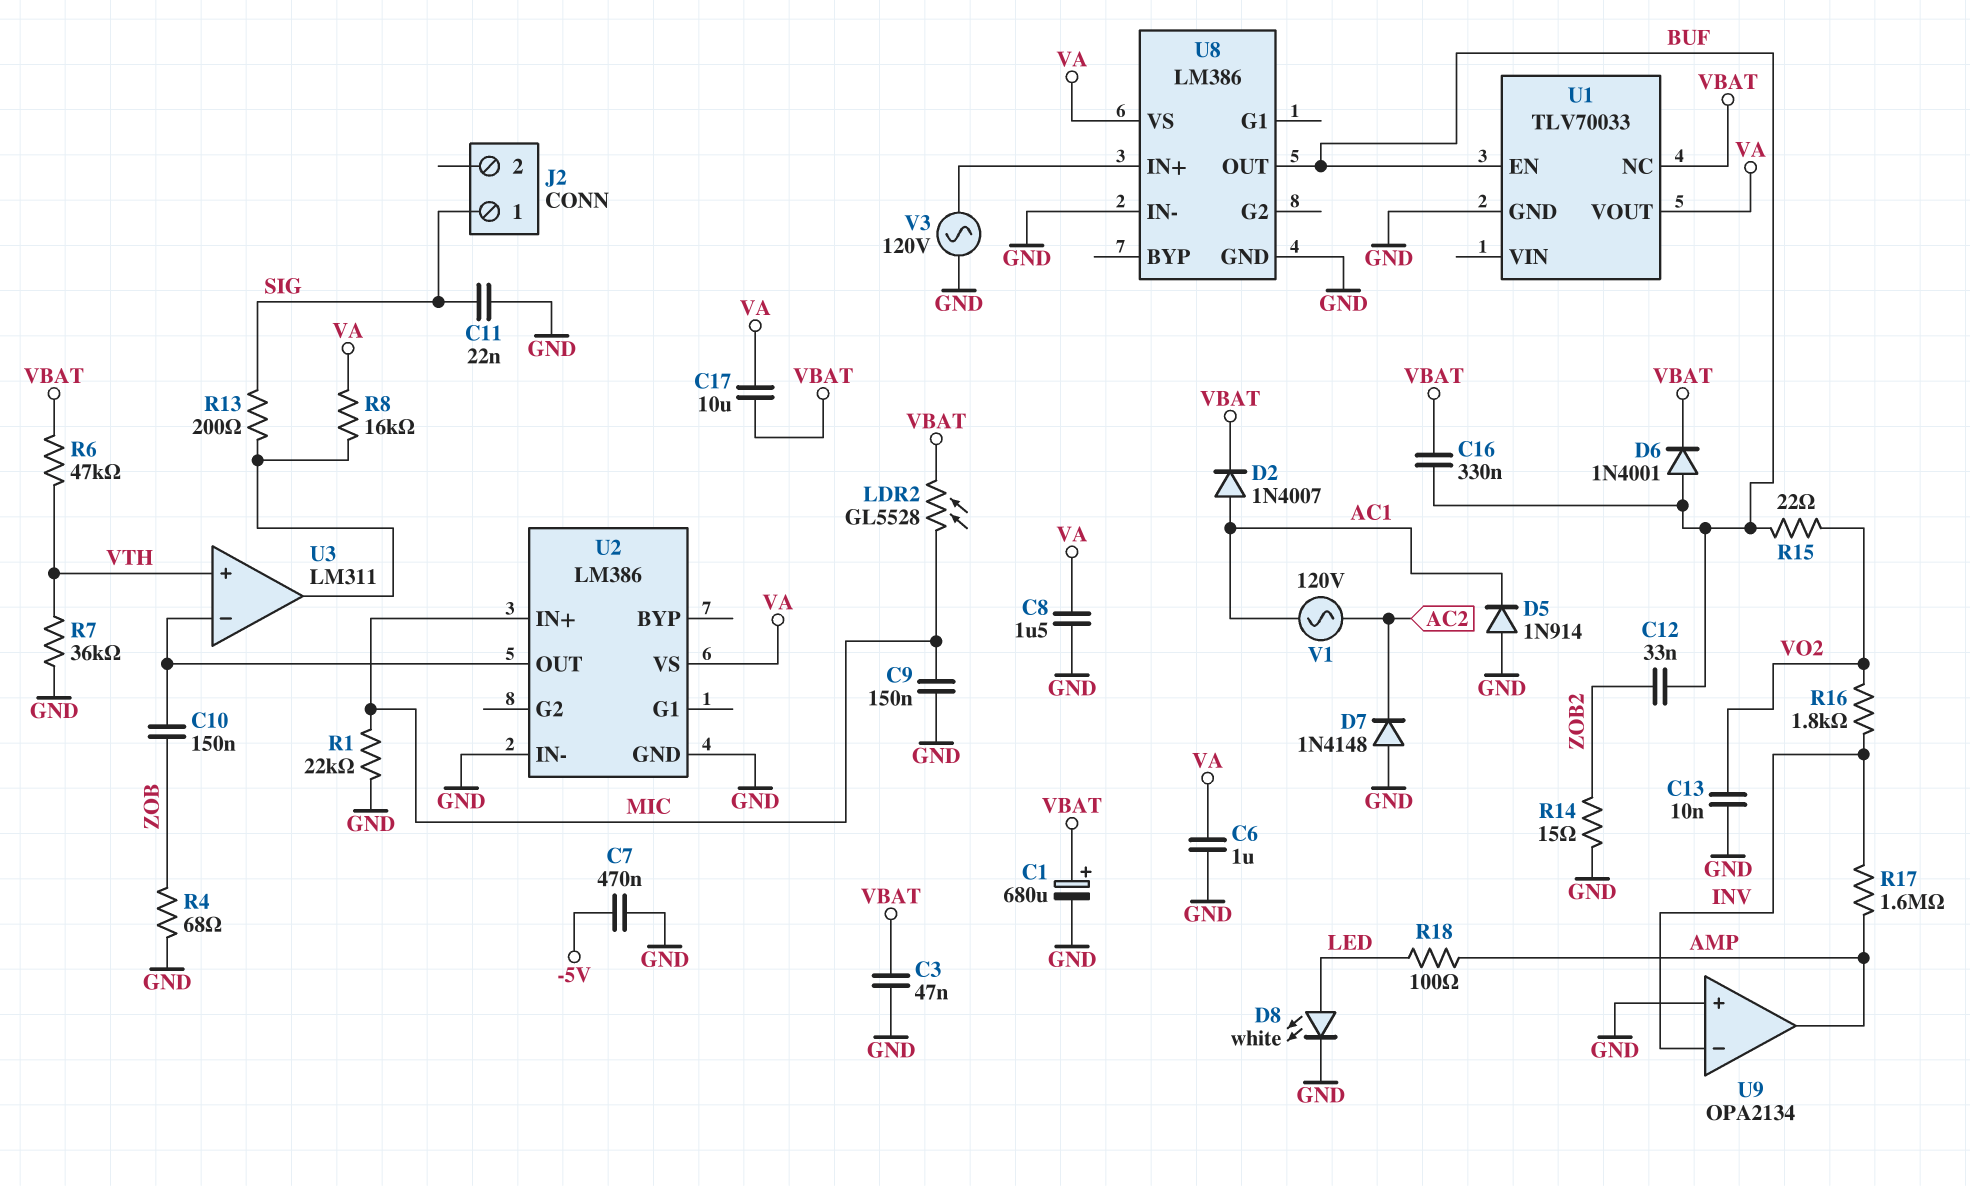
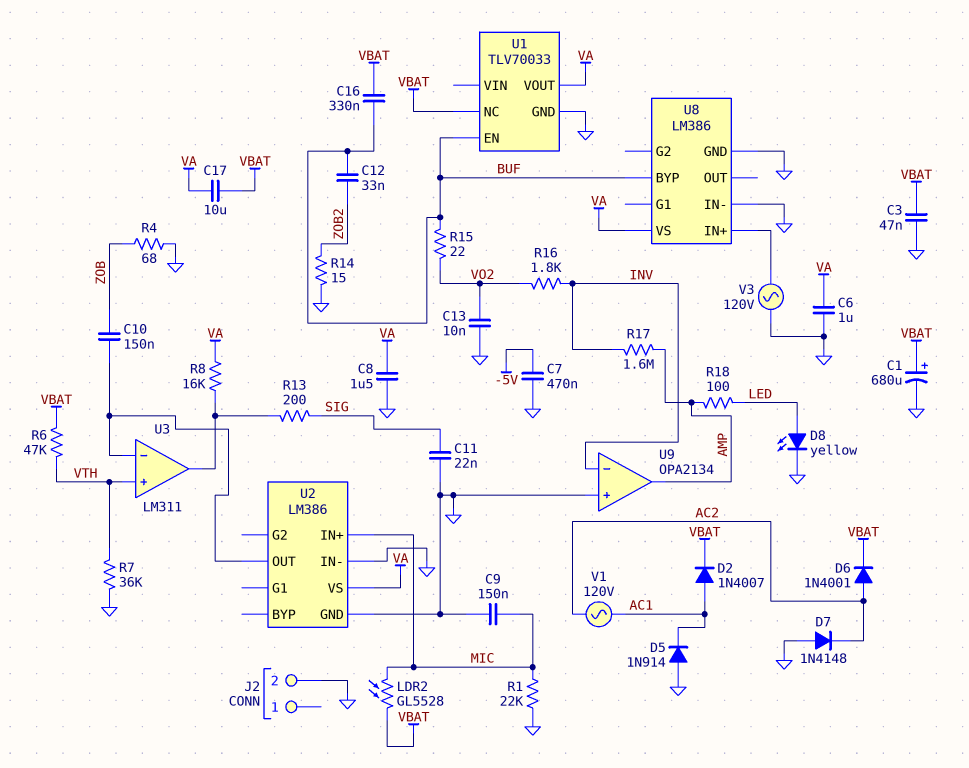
D6: diode 1N4001 (A BUF, K VBAT) -> diode 1N4001 (A AC2, K VBAT)
D8: LED white (A LED, K GND) -> LED yellow (A LED, K GND)
J2 pin 1: SIG -> none
J2 pin 2: none -> GND
U8 pin BYP: none -> BUF
U8 pin OUT: BUF -> none

